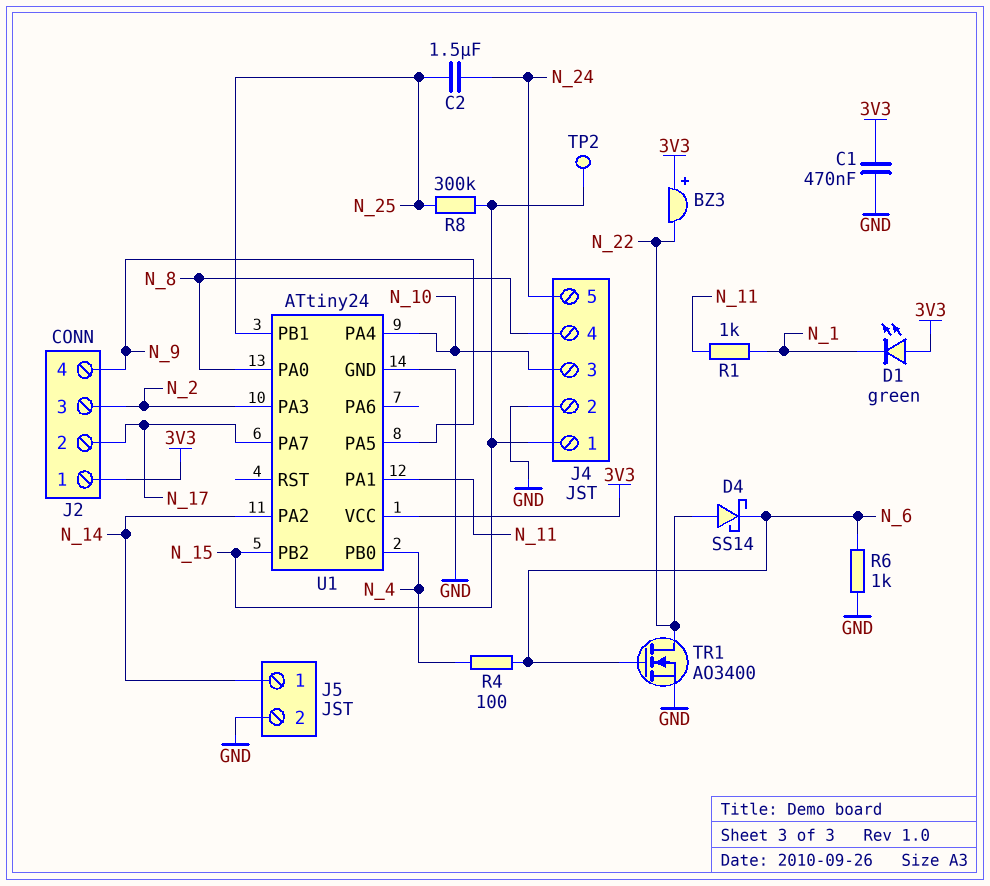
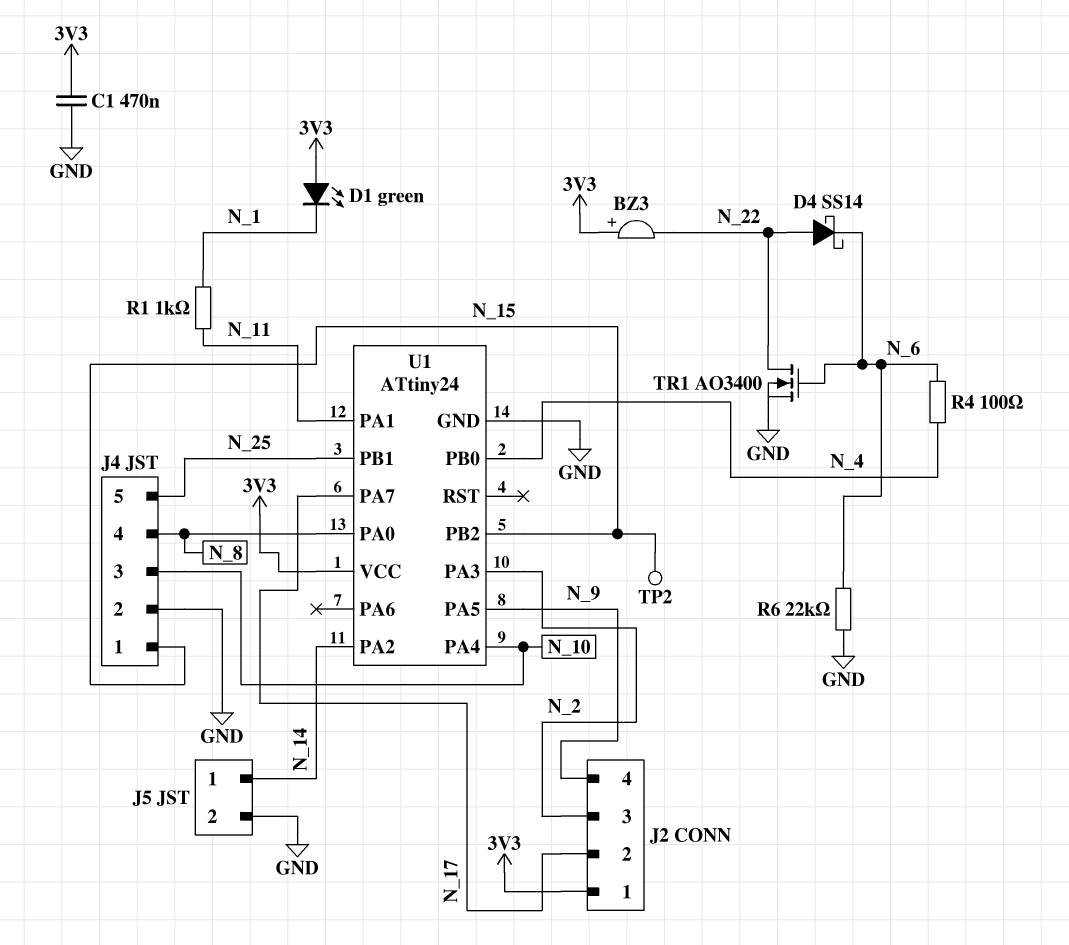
C2: 1.5uF (N_24, N_25) -> none
J4 pin 5: N_24 -> N_25
R6: 1k (GND, N_6) -> 22k (GND, N_6)
R8: 300k (N_15, N_25) -> none

